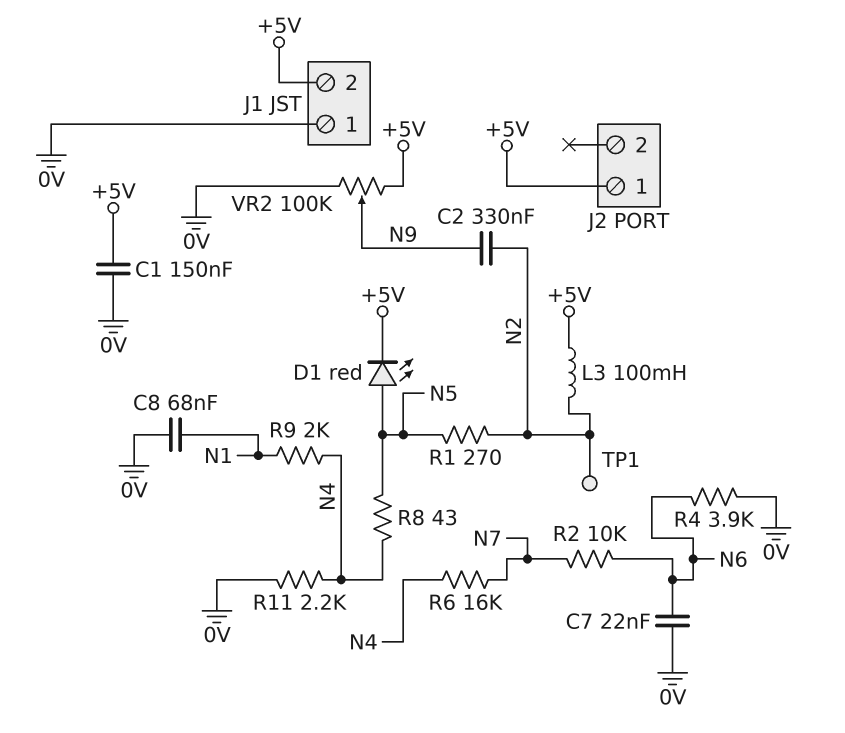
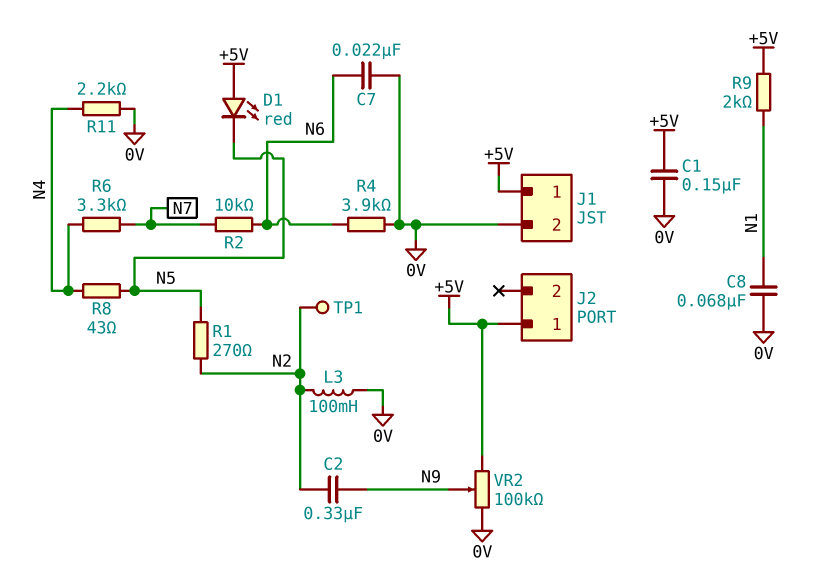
D1: LED red (A N5, K +5V) -> LED red (A +5V, K N5)
J1 pin 1: 0V -> +5V
J1 pin 2: +5V -> 0V
L3: 100mH (+5V, N2) -> 100mH (0V, N2)
R6: 16k (N4, N7) -> 3.3k (N4, N7)
R9: 2k (N1, N4) -> 2k (+5V, N1)

